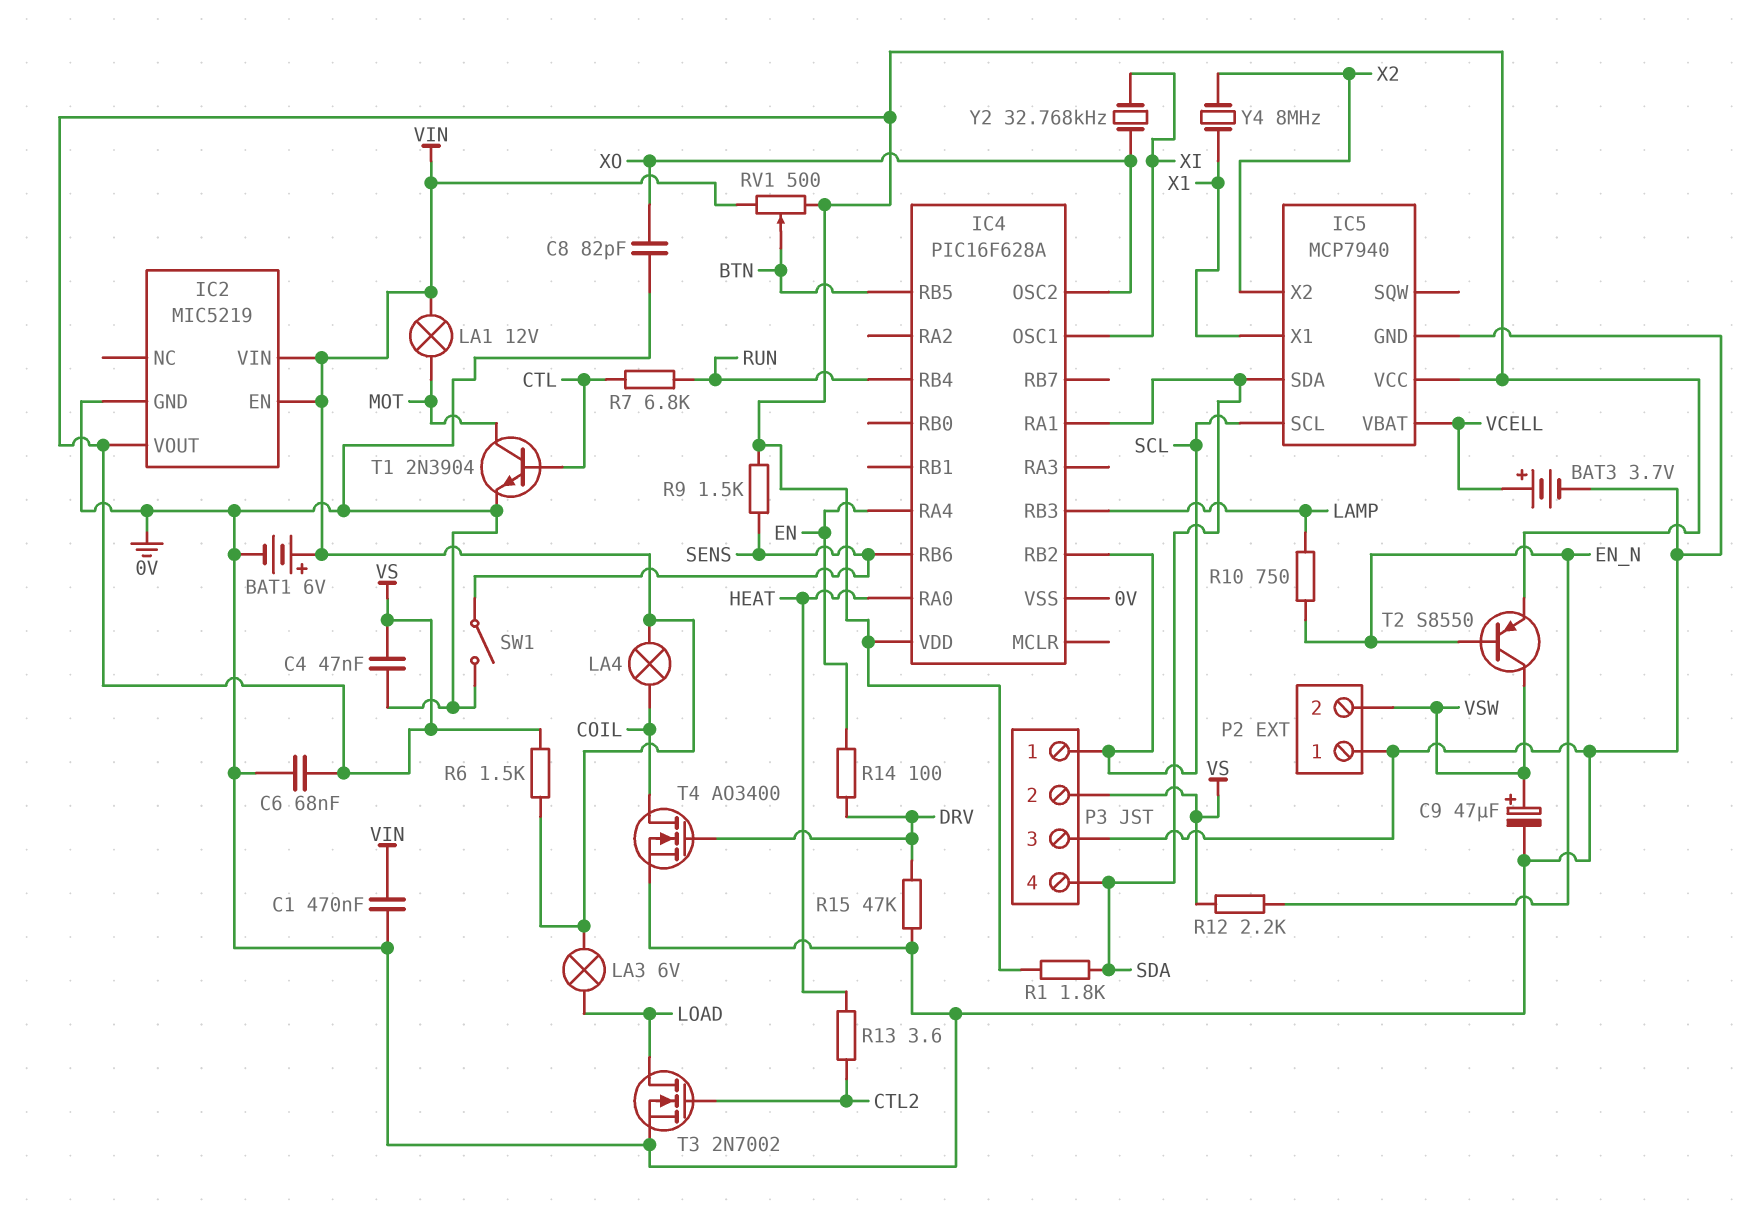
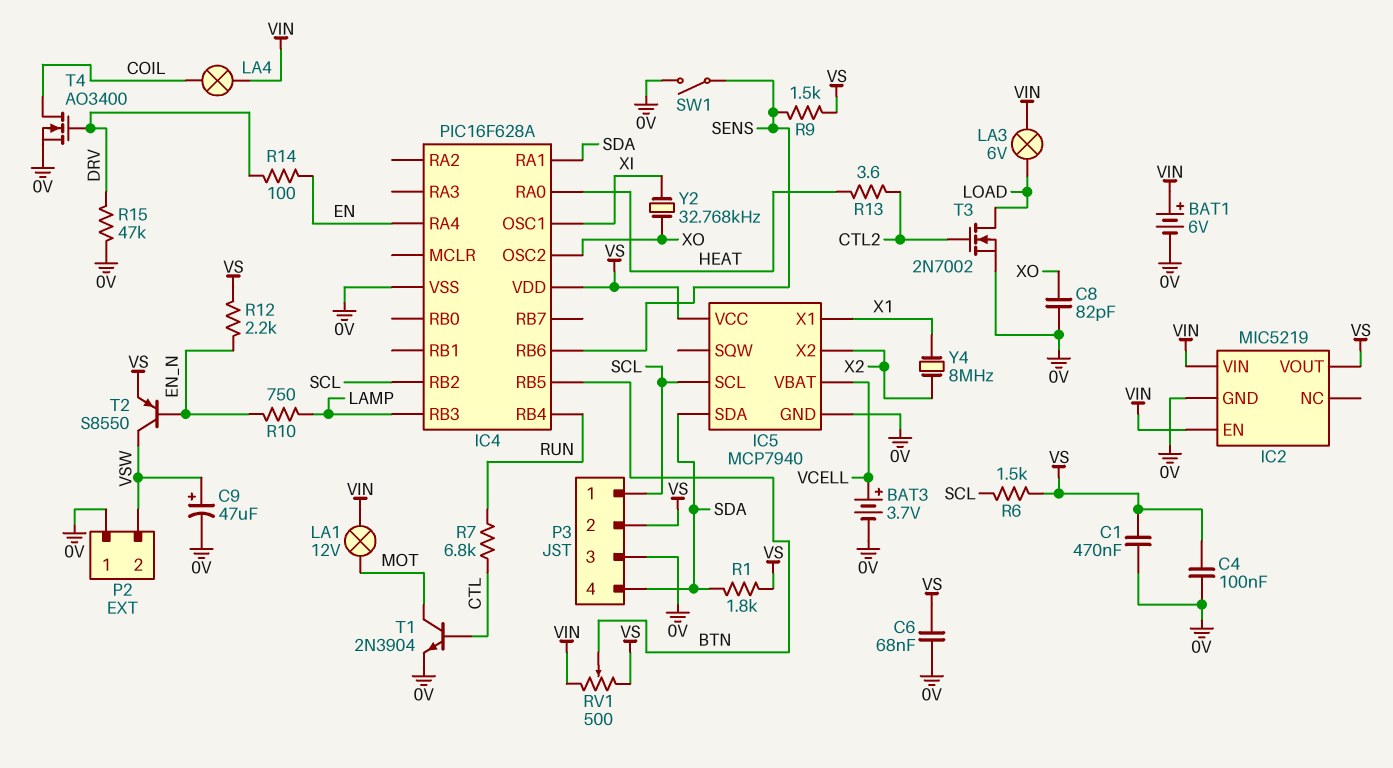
C1: 470nF (0V, VIN) -> 470nF (0V, VS)
C4: 47nF (0V, VS) -> 100nF (0V, VS)
R6: 1.5k (VIN, VS) -> 1.5k (SCL, VS)

